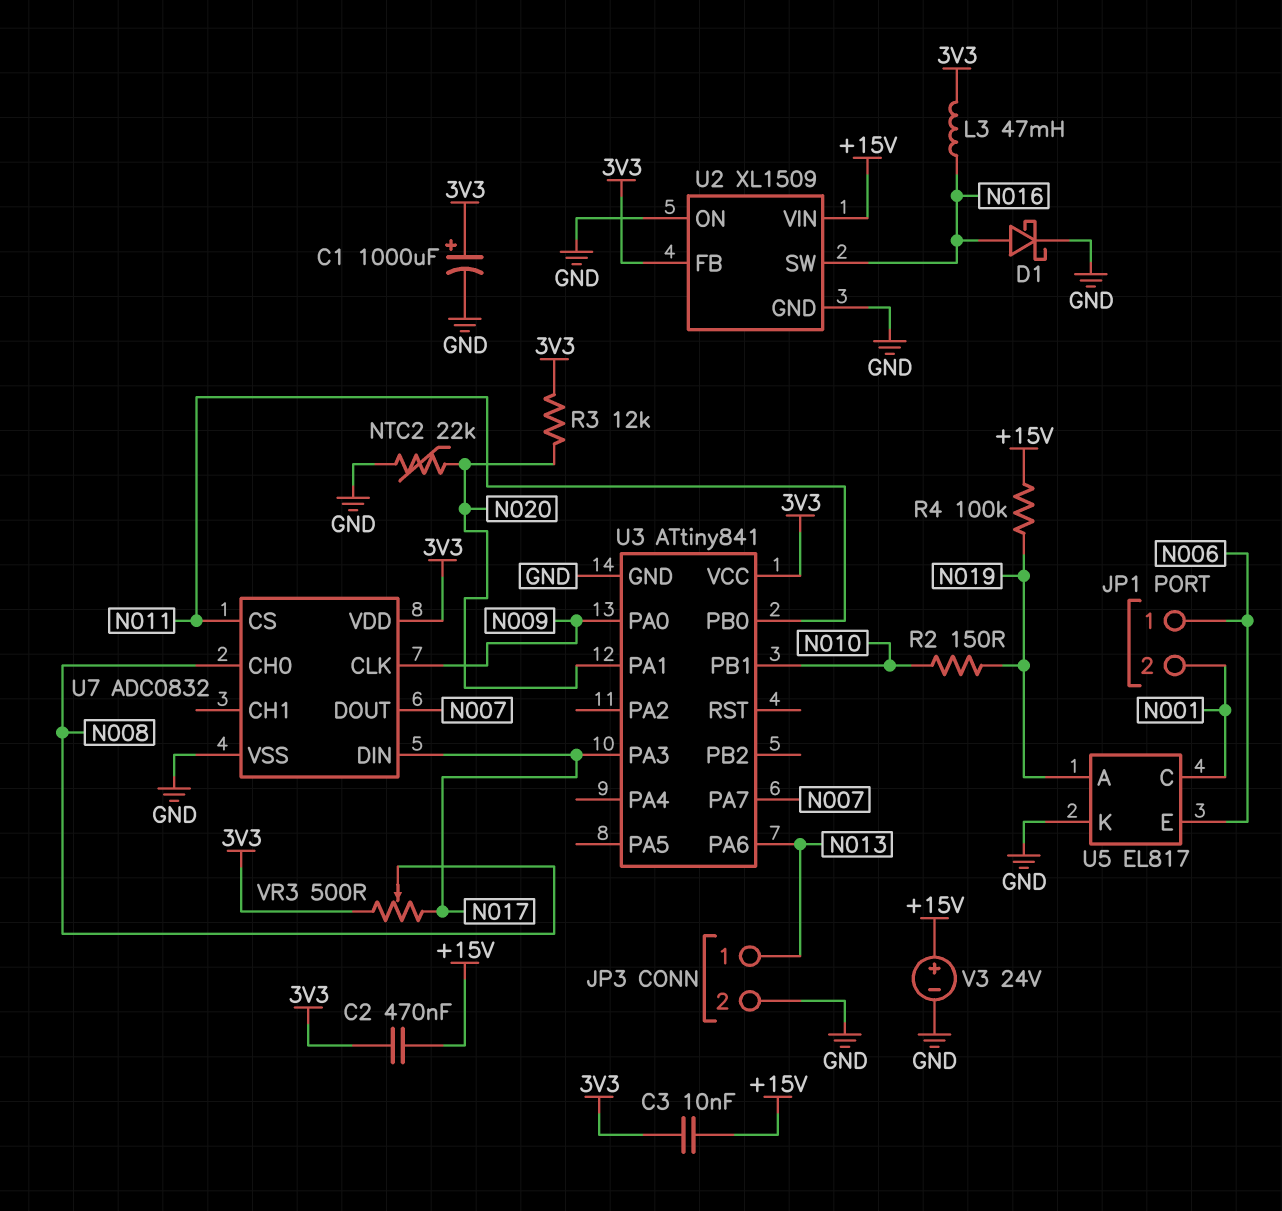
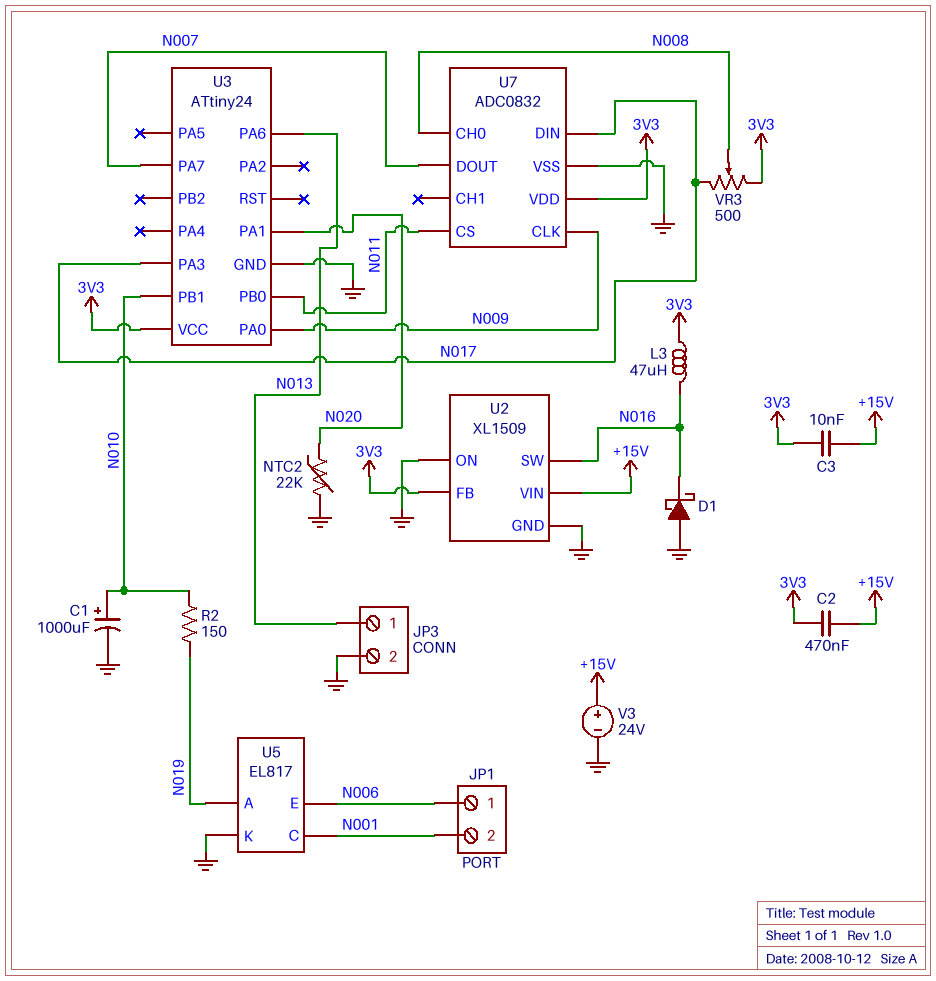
C1: 1000uF (plus 3V3, minus GND) -> 1000uF (plus N010, minus GND)
D1: schottky (A N016, K GND) -> schottky (A GND, K N016)
L3: 47mH (3V3, N016) -> 47uH (3V3, N016)
R3: 12k (3V3, N020) -> none
R4: 100k (+15V, N019) -> none
U3: ATtiny841 -> ATtiny24

